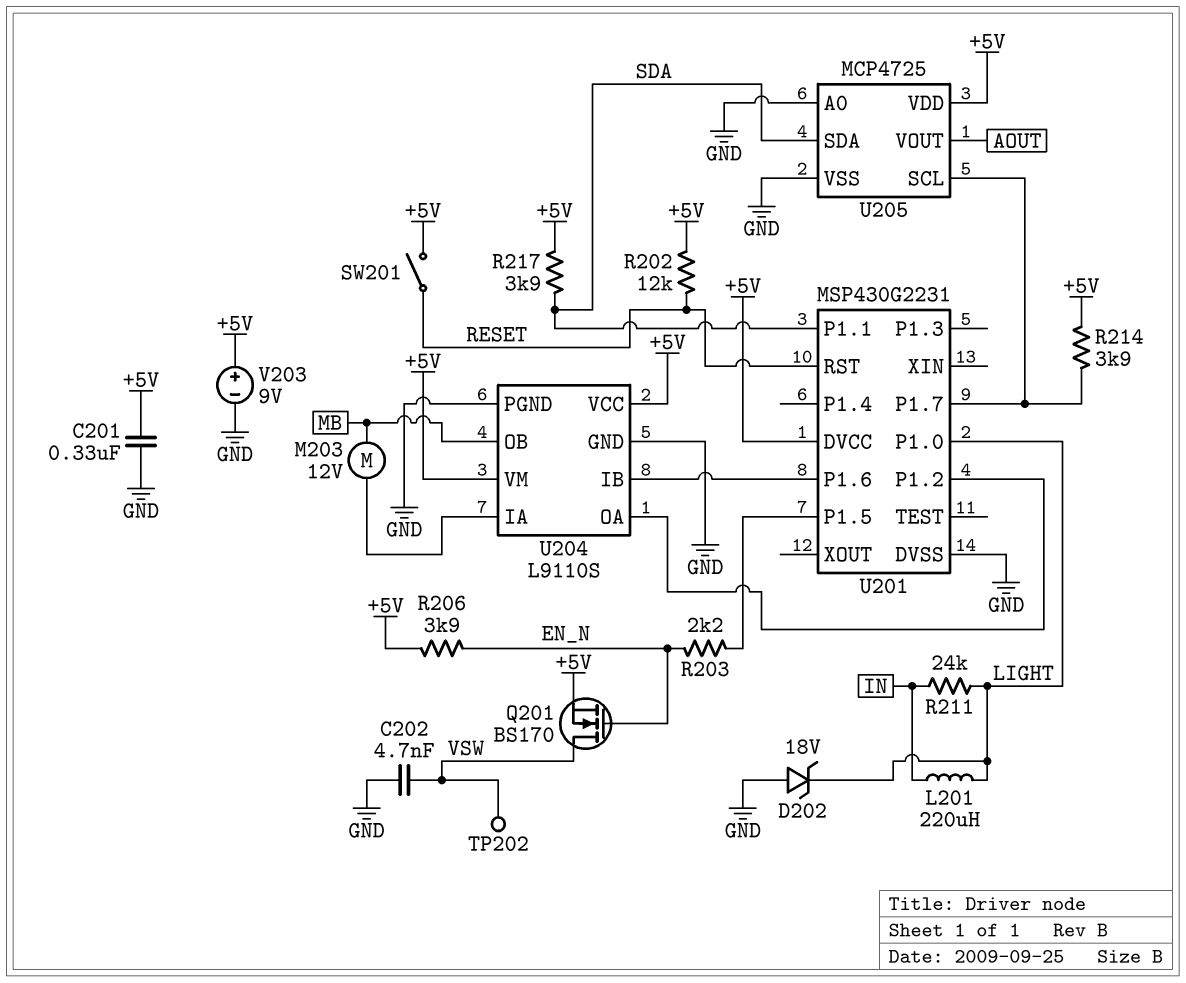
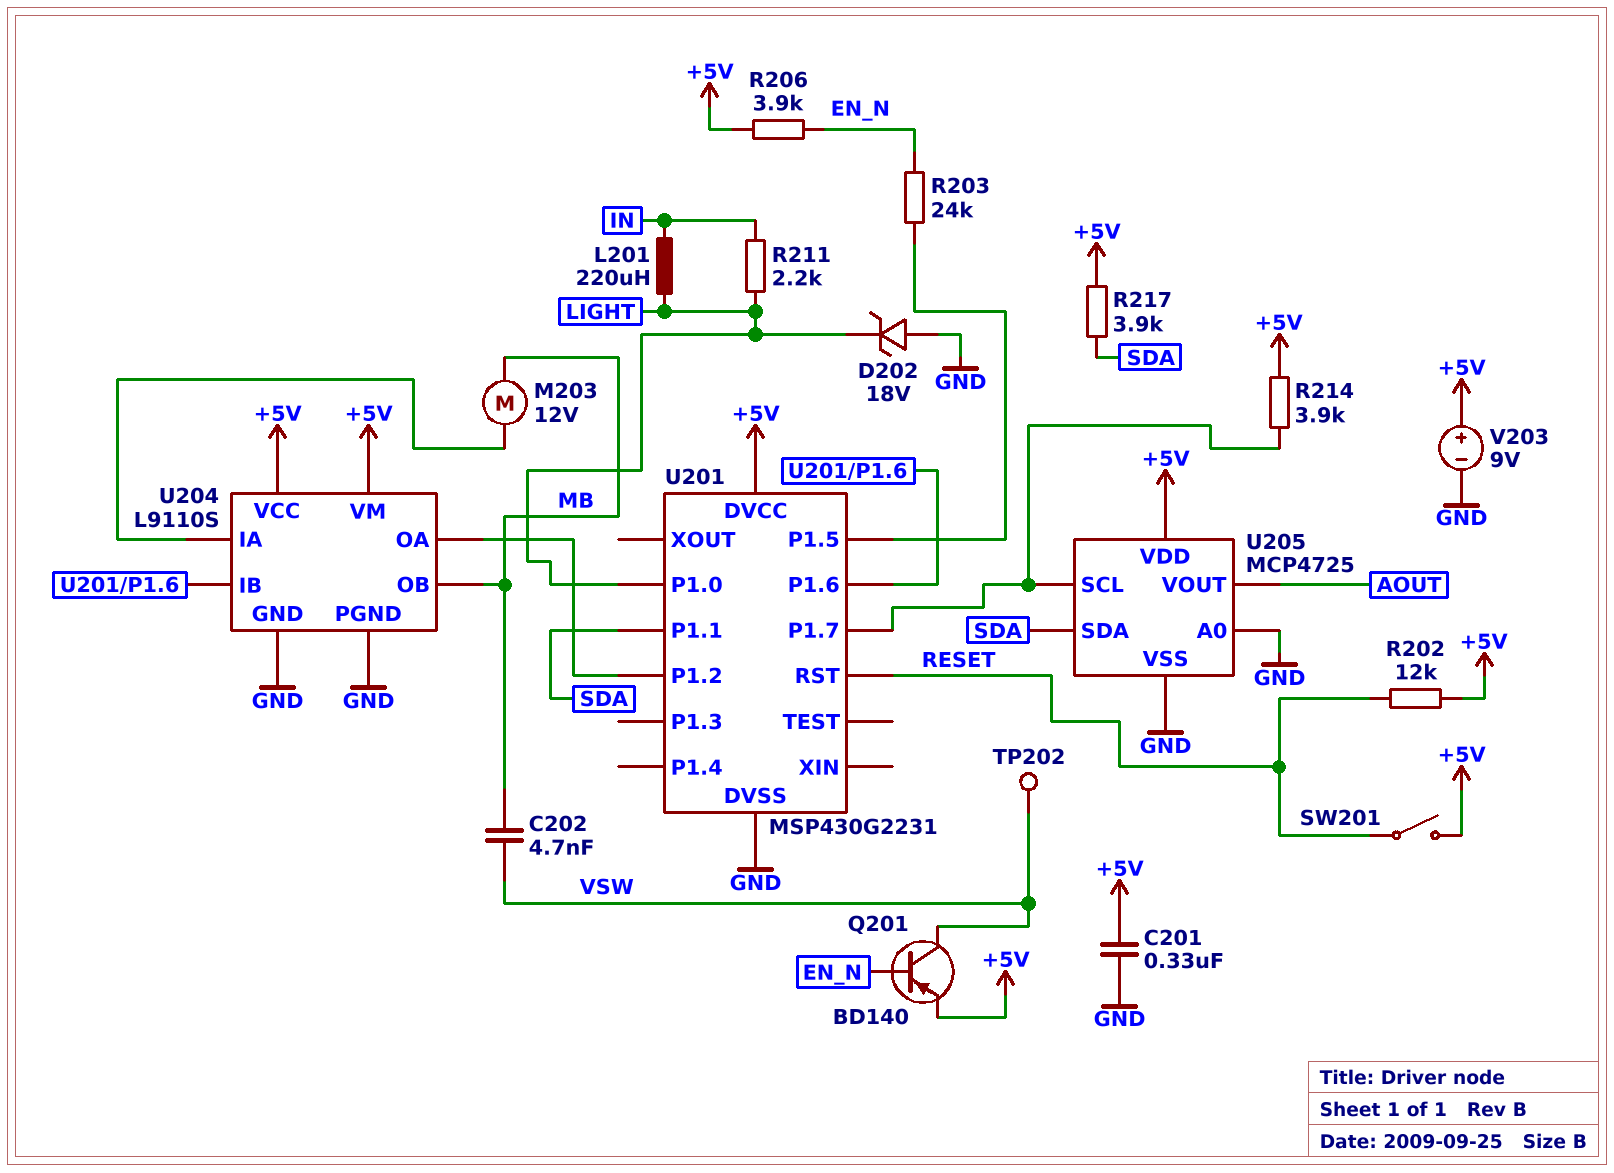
C202: 4.7nF (GND, VSW) -> 4.7nF (MB, VSW)
Q201: NMOS BS170 (G EN_N, D VSW, S +5V) -> PNP BD140 (B EN_N, C VSW, E +5V)
R203: 2.2k (EN_N, U201/P1.5) -> 24k (EN_N, U201/P1.5)
R211: 24k (IN, LIGHT) -> 2.2k (IN, LIGHT)

